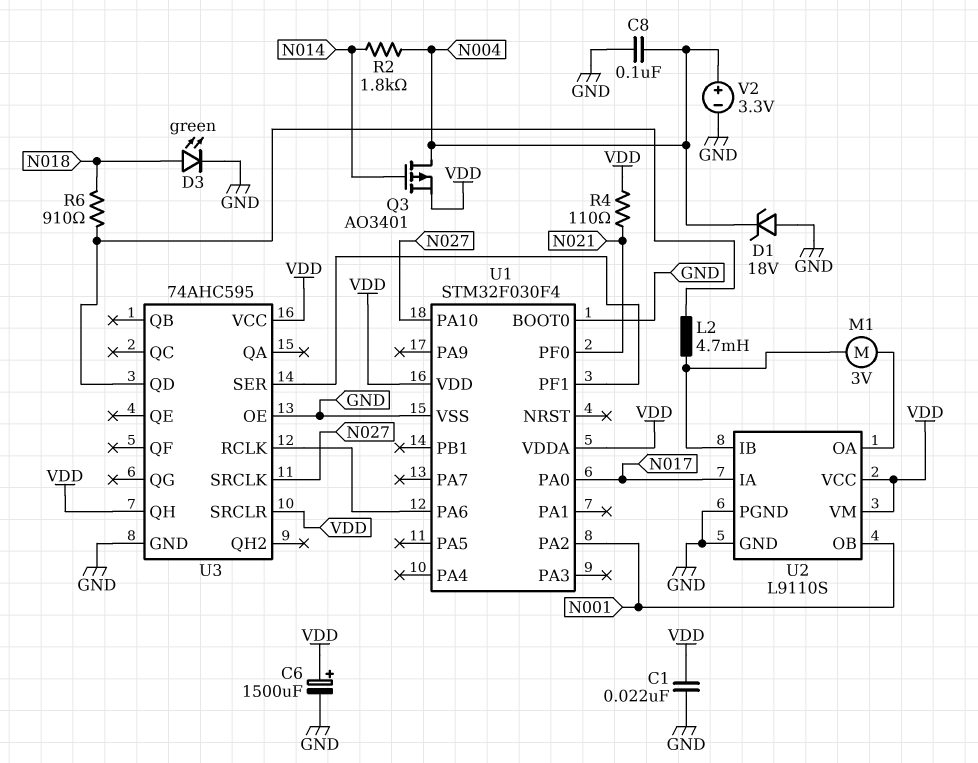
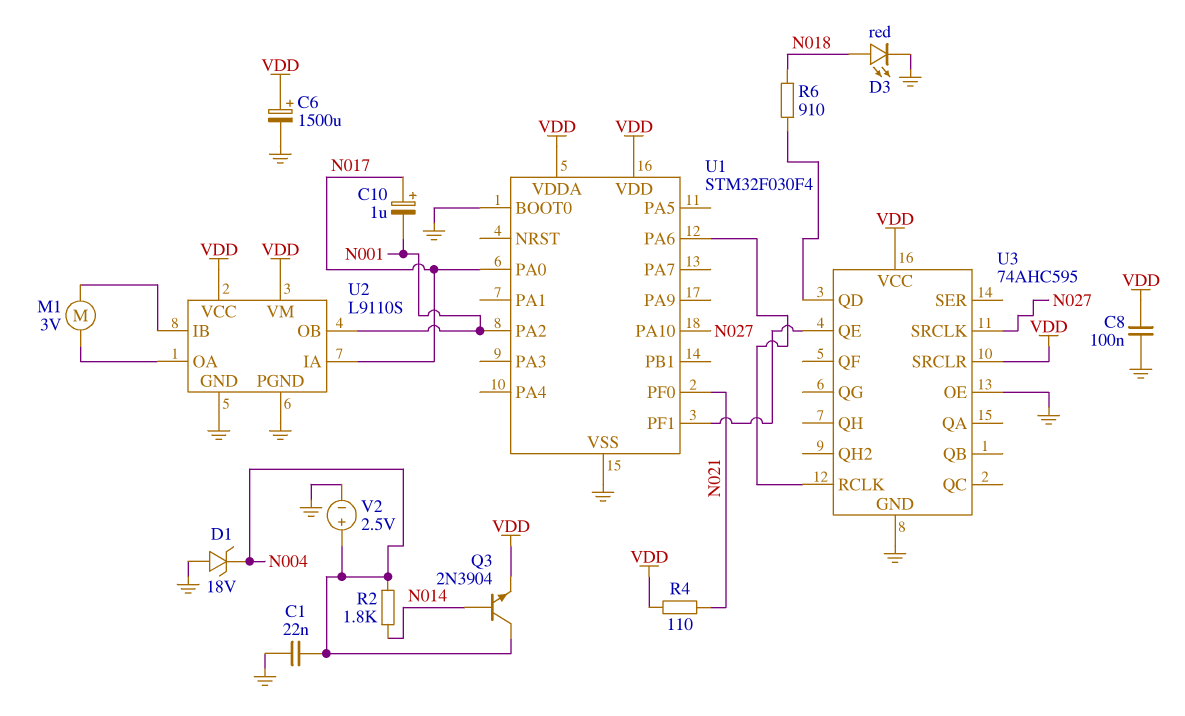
C1: 22nF (GND, VDD) -> 22nF (GND, N004)
C8: 100nF (GND, N004) -> 100nF (GND, VDD)
C10: none -> 1uF (plus N017, minus N001)
D3: LED green (A N018, K GND) -> LED red (A N018, K GND)
L2: 4.7mH (U2/IB, U3/QD) -> none
Q3: PMOS AO3401 (G N014, D N004, S VDD) -> NPN 2N3904 (B N014, C N004, E VDD)
U3 pin QE: none -> U1/PF1
U3 pin QH: VDD -> none
U3 pin SER: U1/PF1 -> none
V2: 3.3V (plus N004, minus GND) -> 2.5V (plus N004, minus GND)

